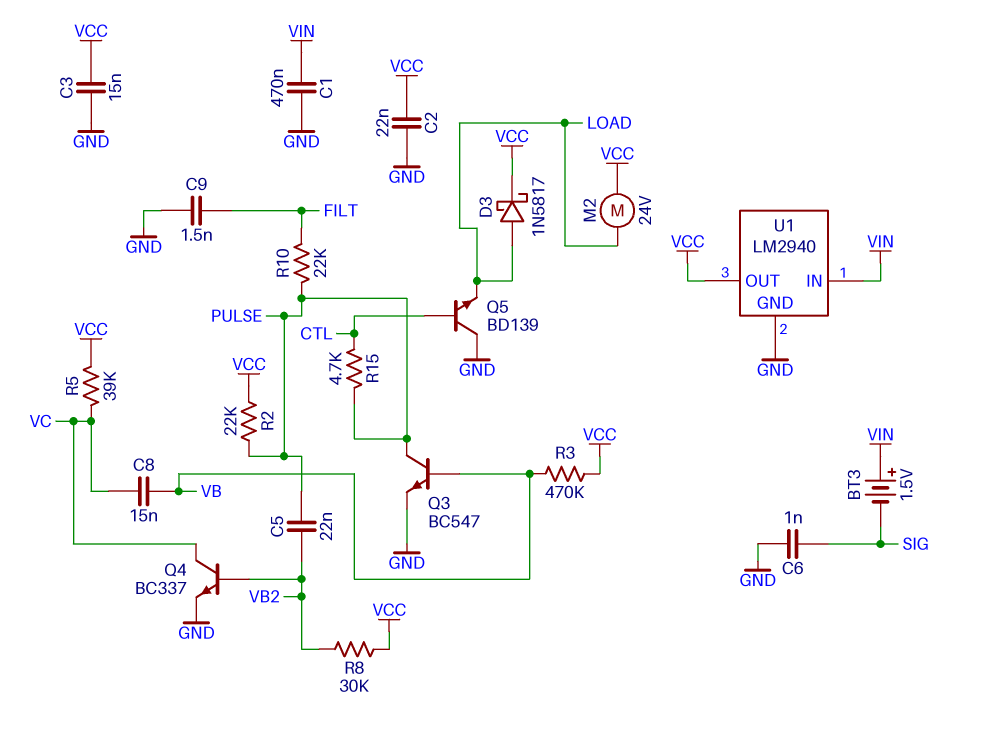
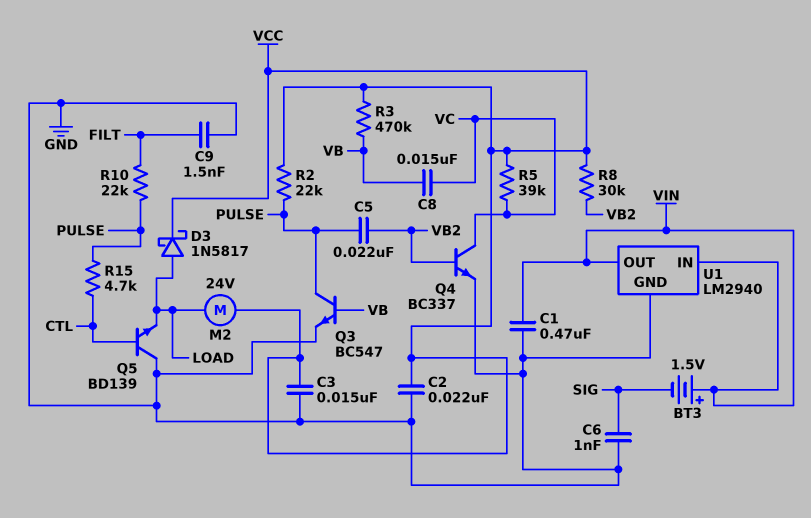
U1 pin OUT: VCC -> VIN

